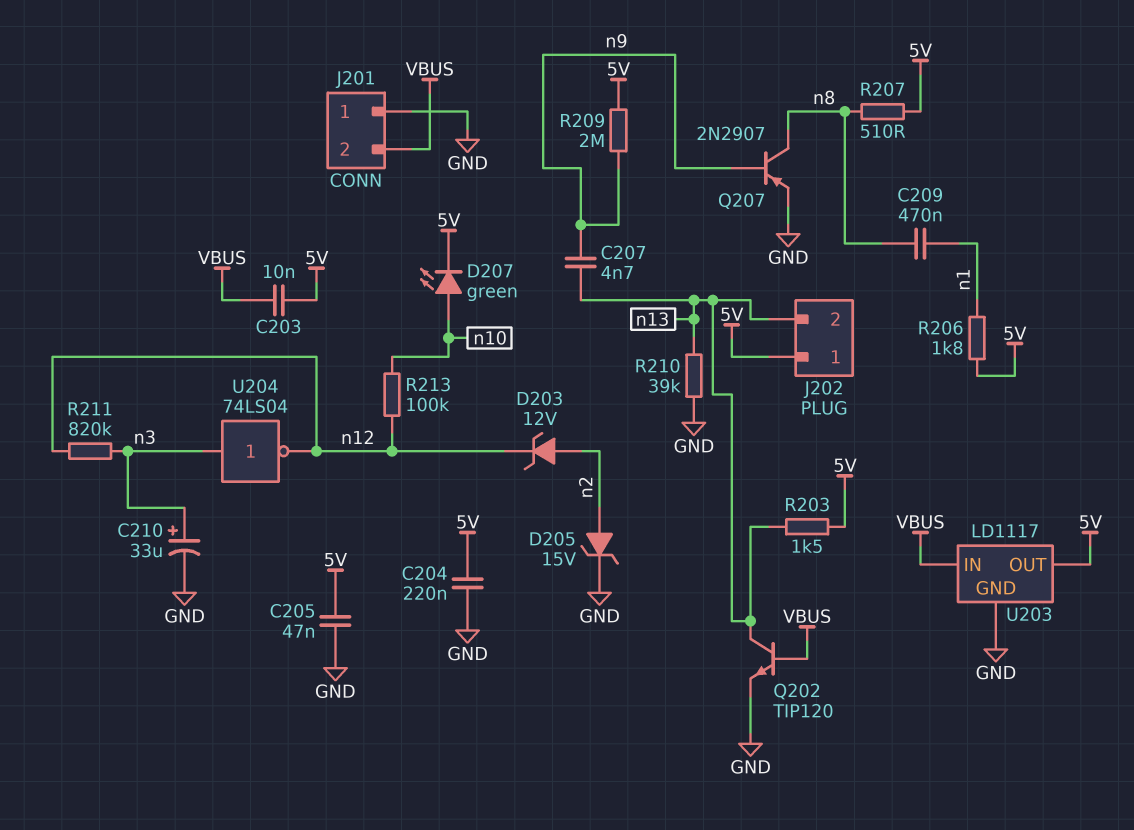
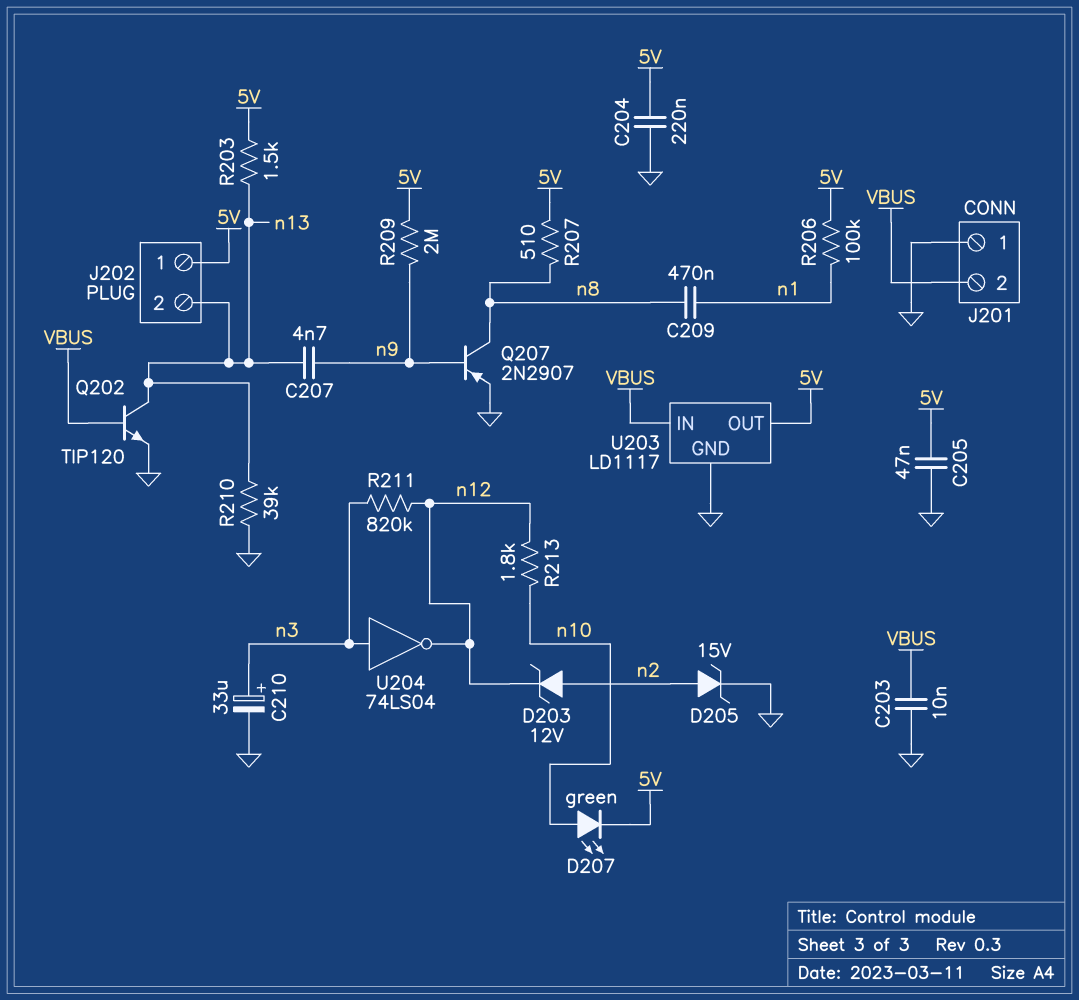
C203: 10nF (5V, VBUS) -> 10nF (GND, VBUS)
R206: 1.8k (5V, n1) -> 100k (5V, n1)
R213: 100k (n10, n12) -> 1.8k (n10, n12)

